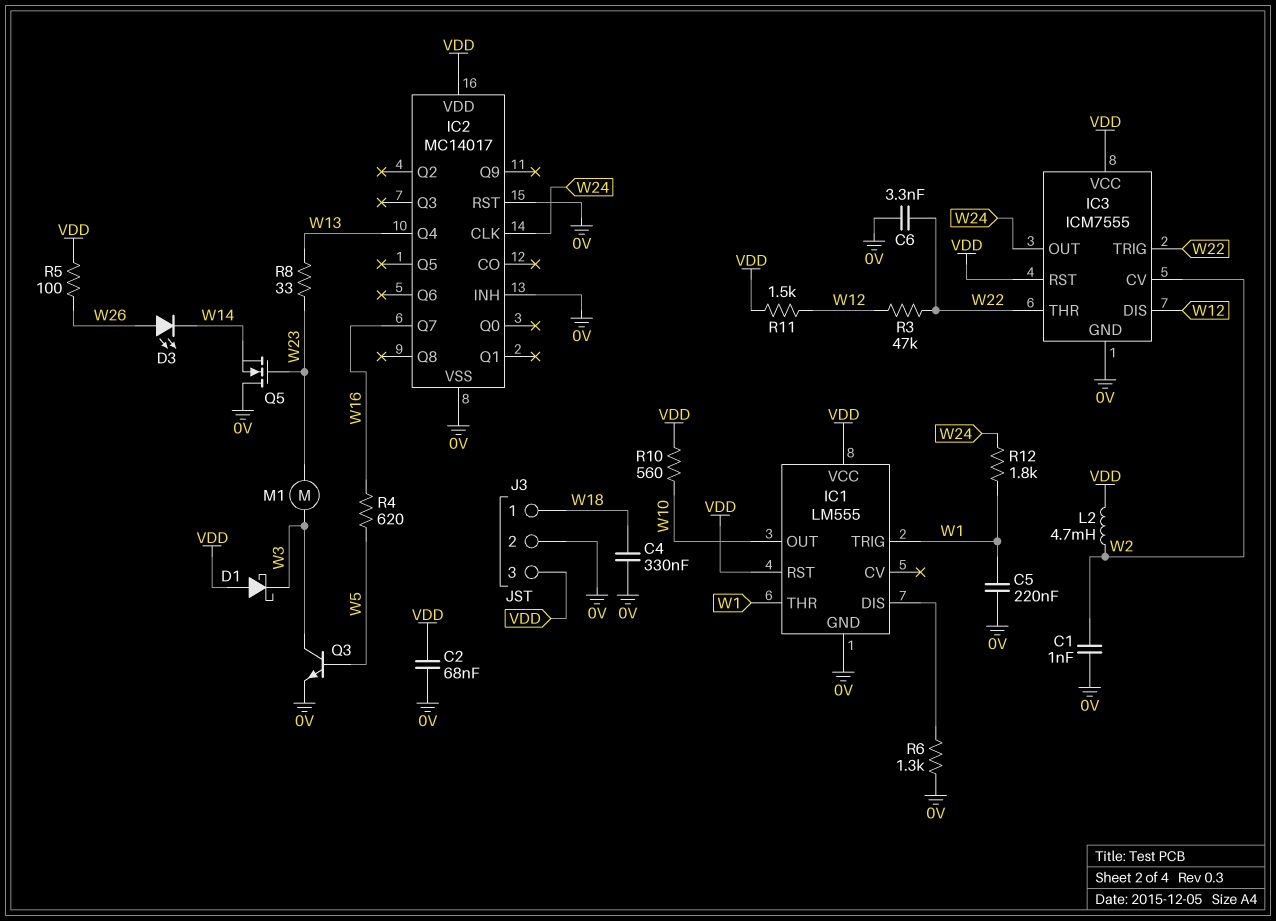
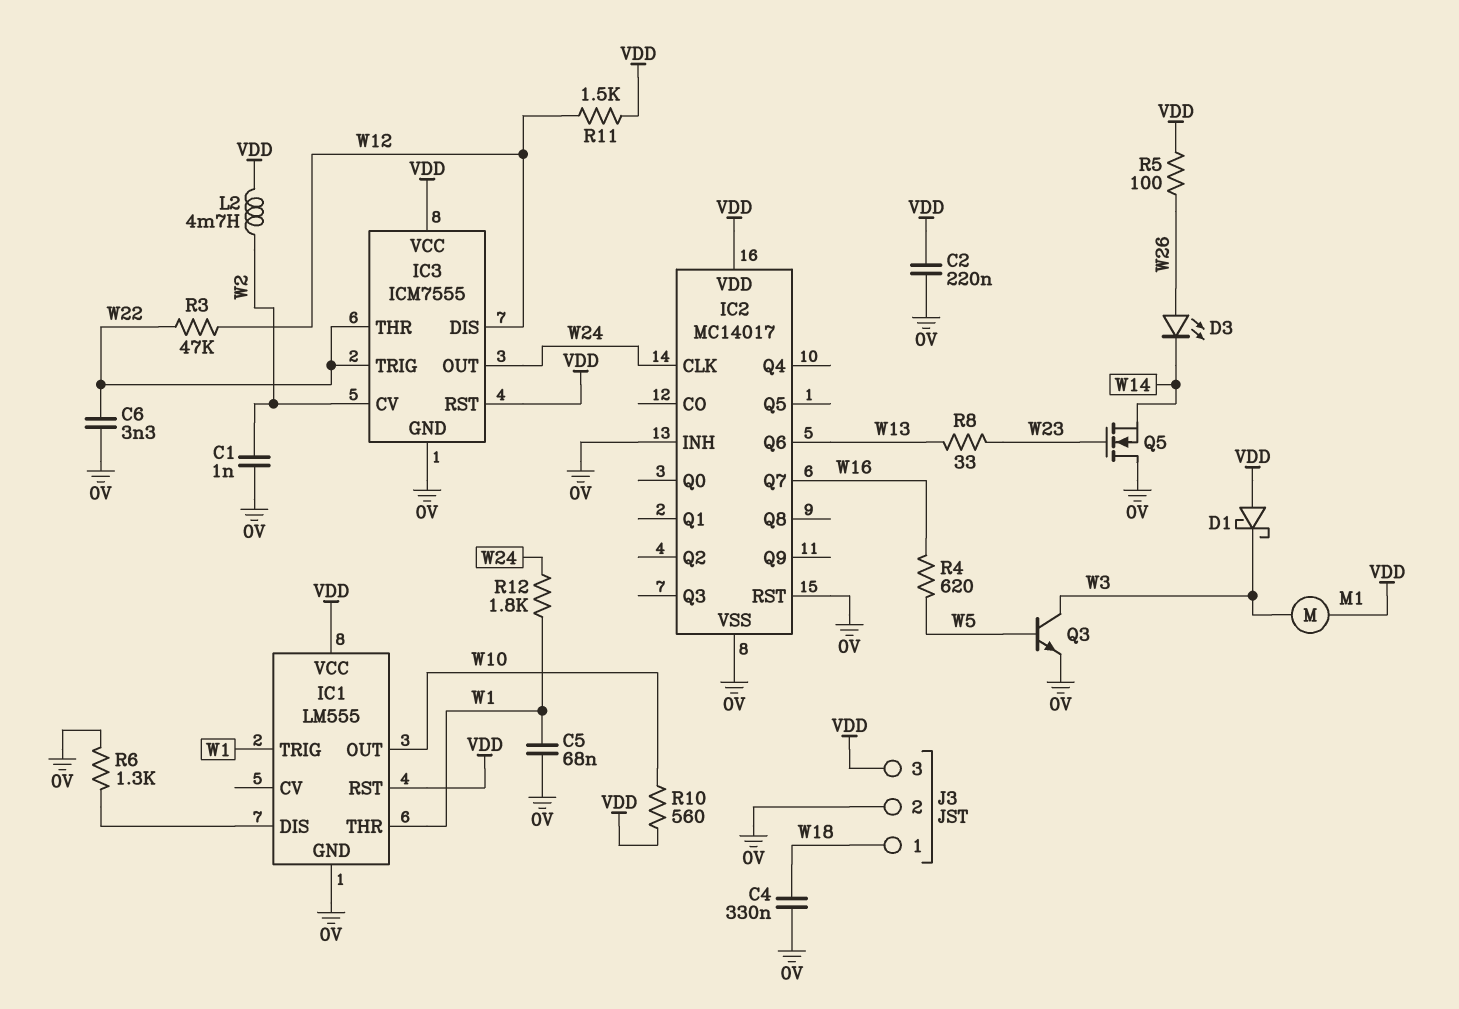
C2: 68nF (0V, VDD) -> 220nF (0V, VDD)
C5: 220nF (0V, W1) -> 68nF (0V, W1)
IC2 pin Q4: W13 -> none
IC2 pin Q6: none -> W13
M1: motor (W3, W23) -> motor (VDD, W3)

